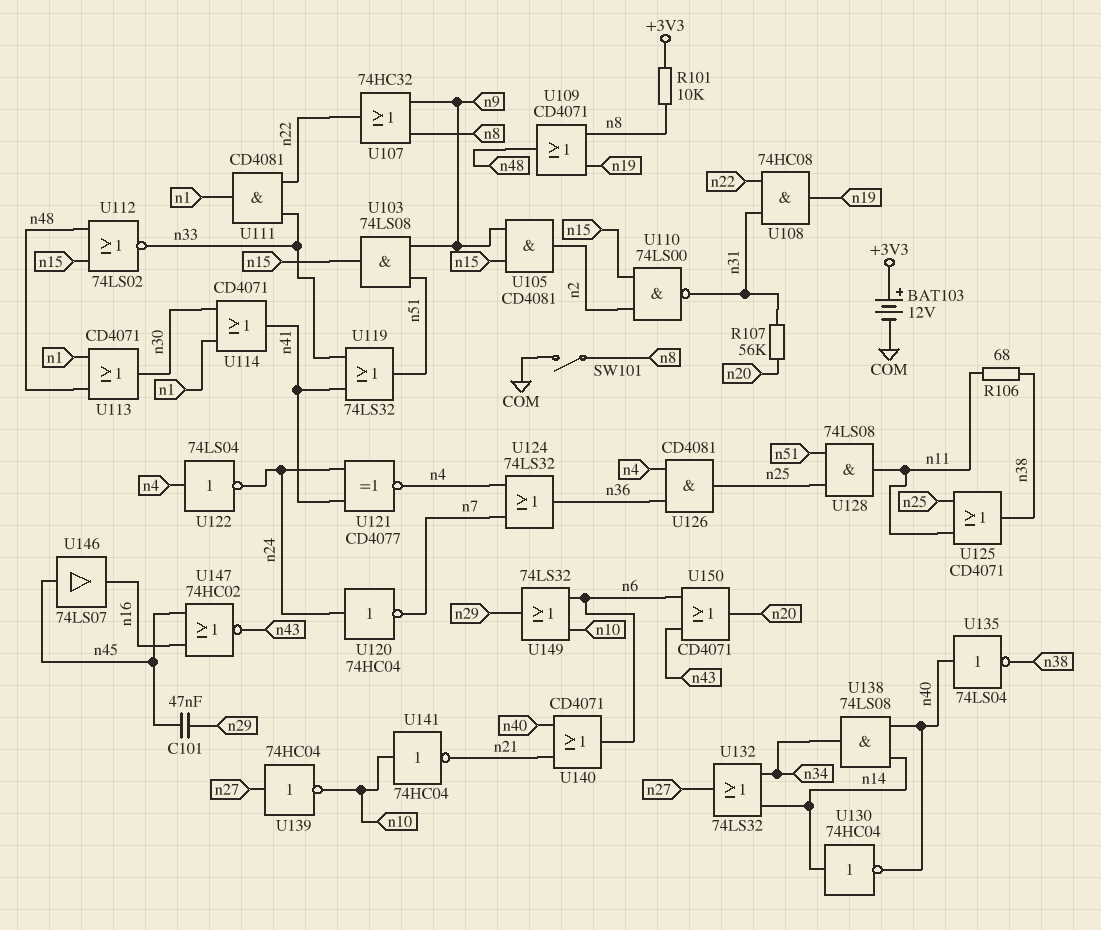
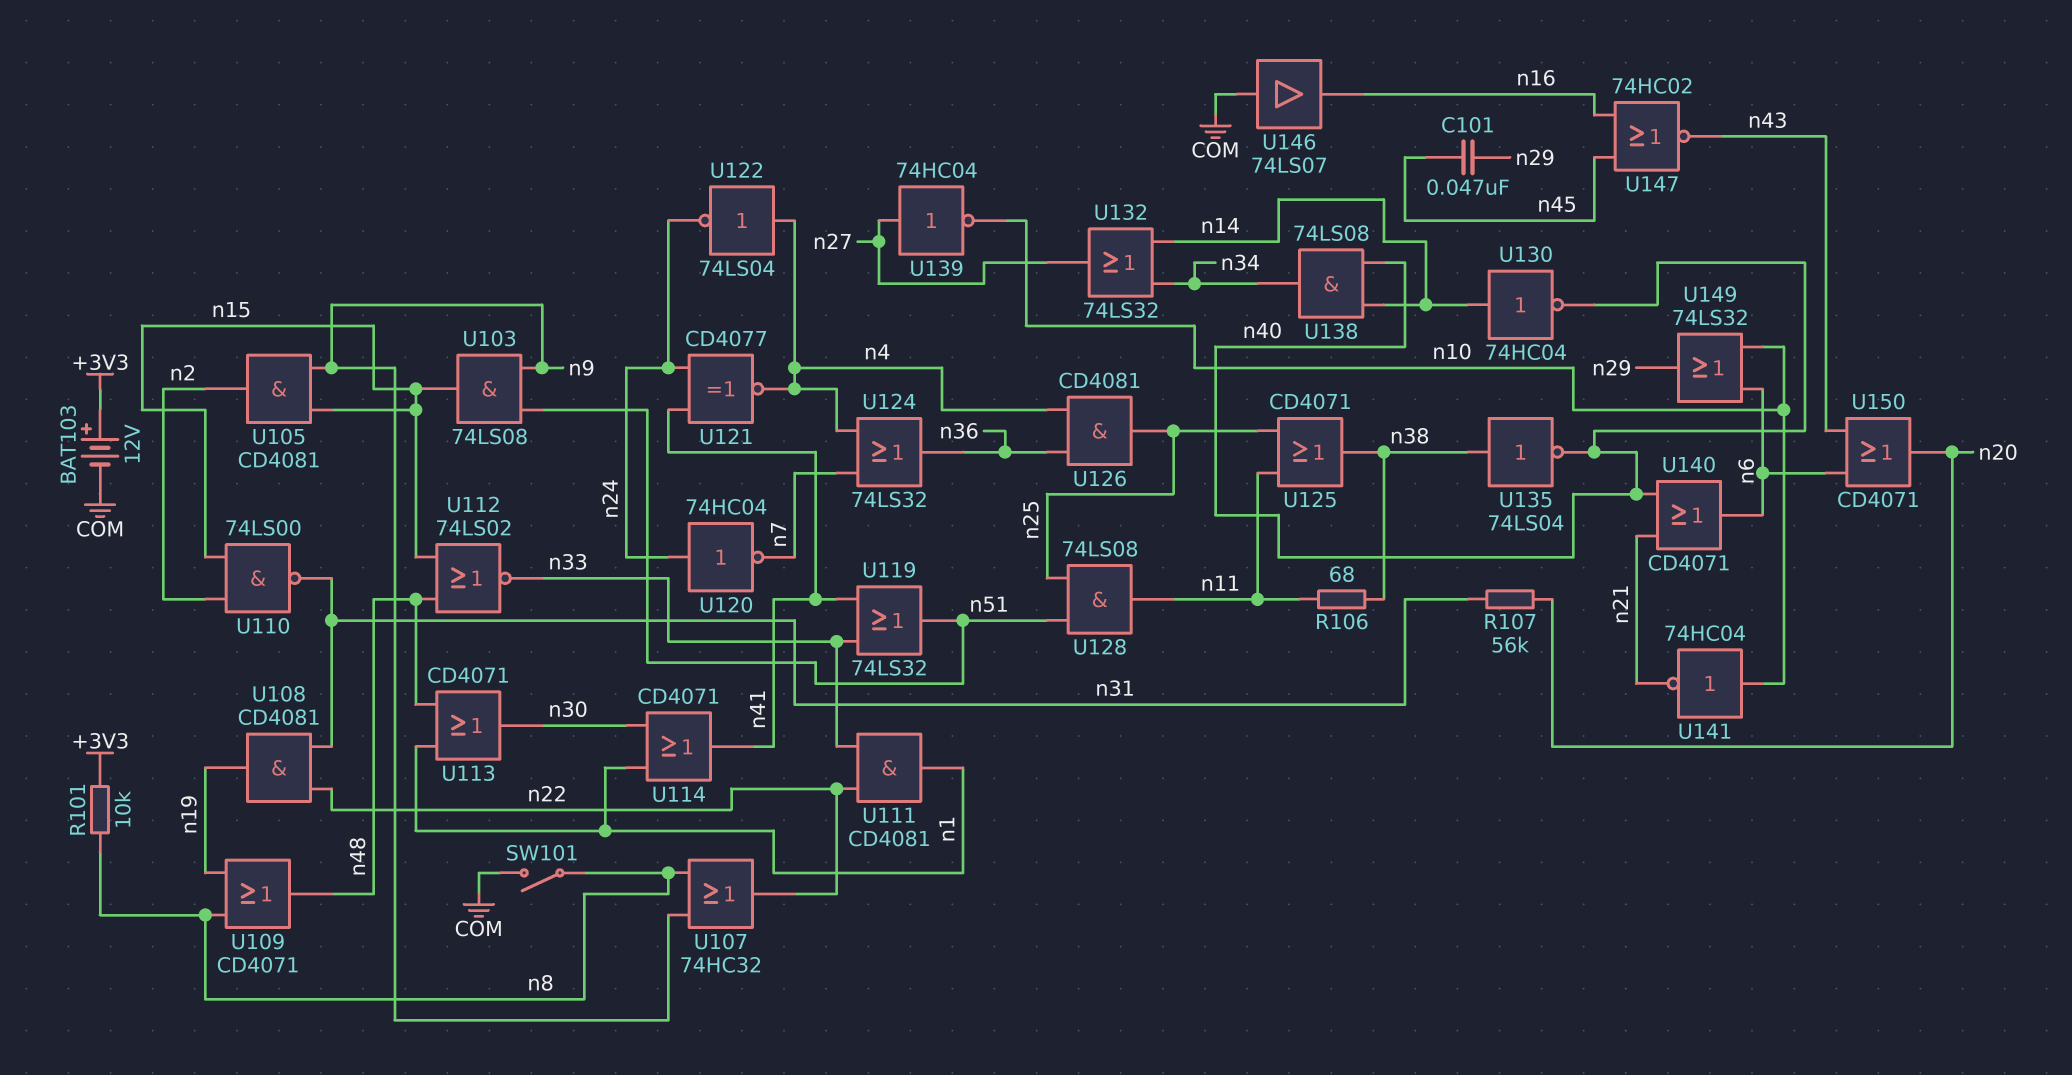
U108: AND 74HC08 (in n22, in n31, out n19) -> AND CD4081 (in n22, in n31, out n19)
U135: NOT 74LS04 (in n40, out n38) -> NOT 74LS04 (in n38, out n40)
U146: buffer 74LS07 (in n45, out n16) -> buffer 74LS07 (in COM, out n16)

